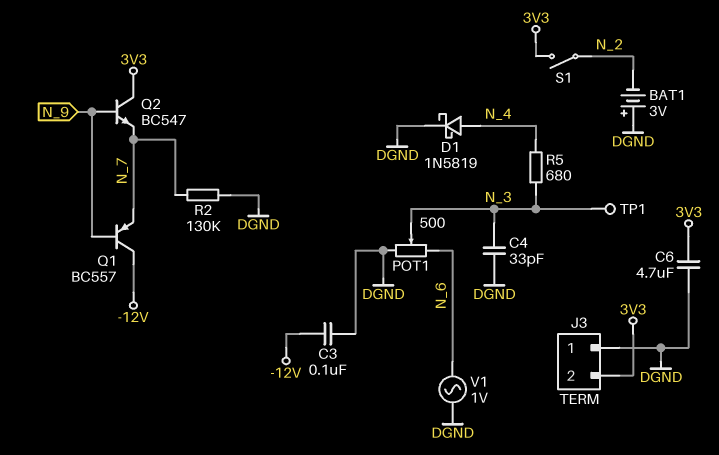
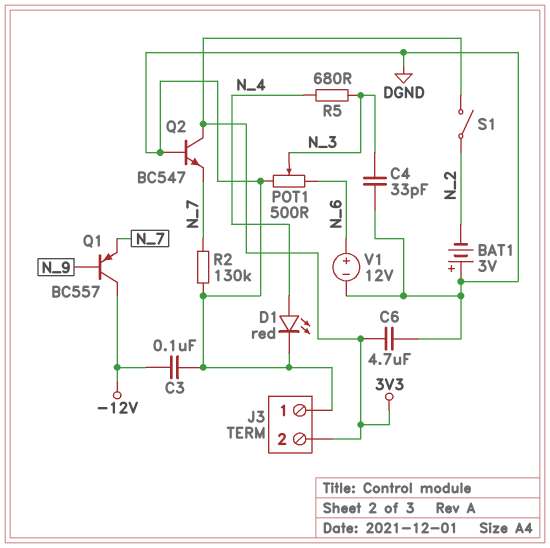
D1: schottky 1N5819 (A N_4, K DGND) -> LED red (A N_4, K DGND)
Q2: NPN BC547 (B N_9, C 3V3, E N_7) -> NPN BC547 (B DGND, C 3V3, E N_7)
TP1: test point (N_3) -> none
V1: AC 1V (DGND, N_6) -> 12V (plus N_6, minus DGND)

